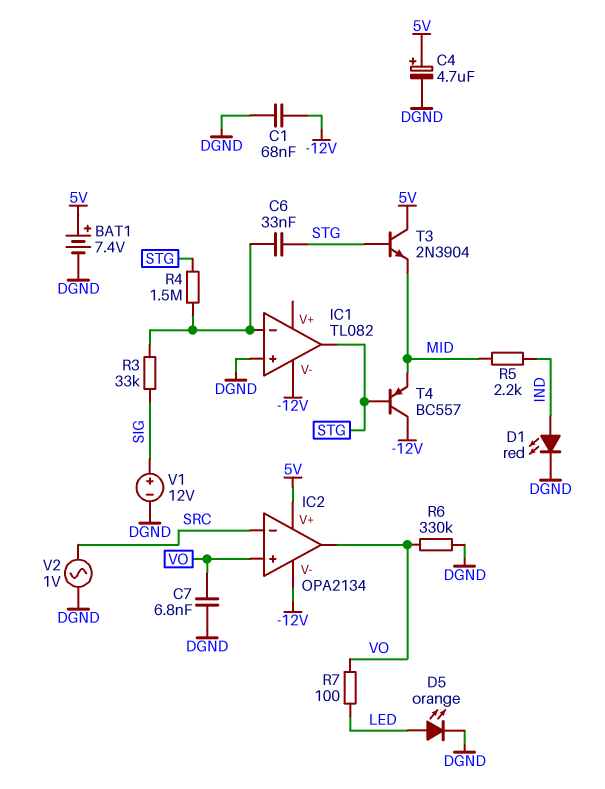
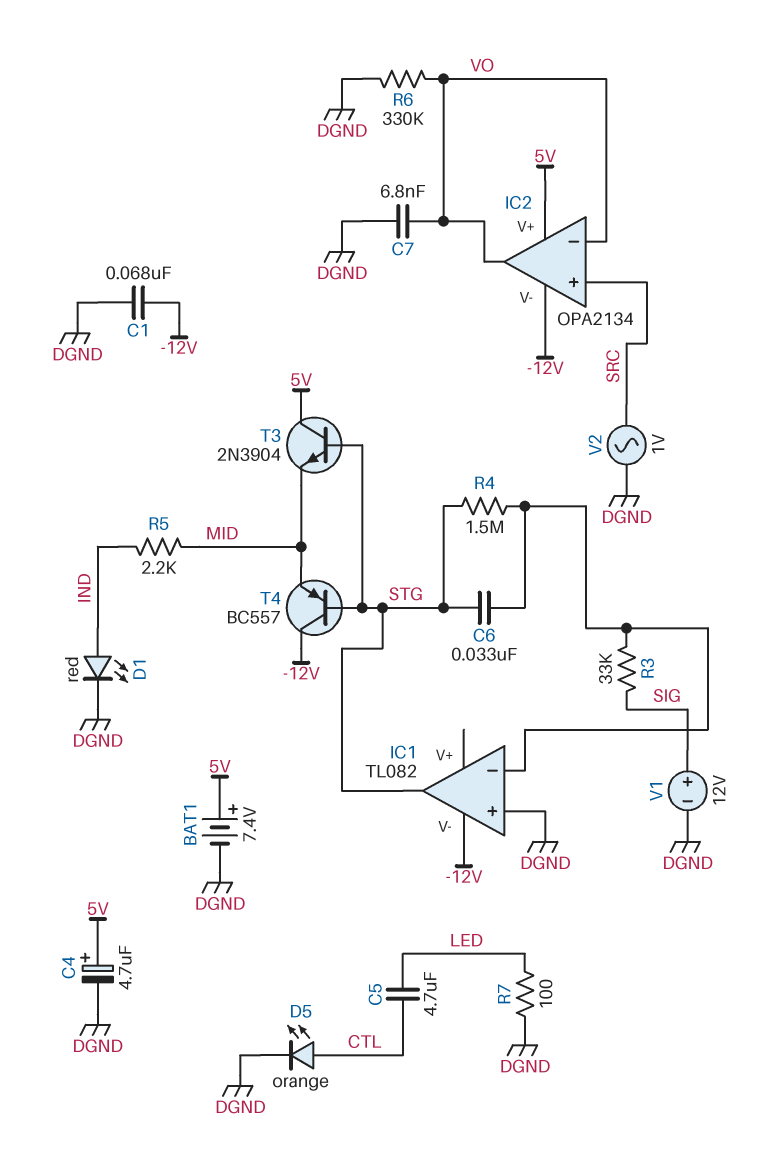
C5: none -> 4.7uF (CTL, LED)
D5: LED orange (A LED, K DGND) -> LED orange (A CTL, K DGND)
IC2 pin in+: VO -> SRC
IC2 pin in-: SRC -> VO
R7: 100 (LED, VO) -> 100 (DGND, LED)

